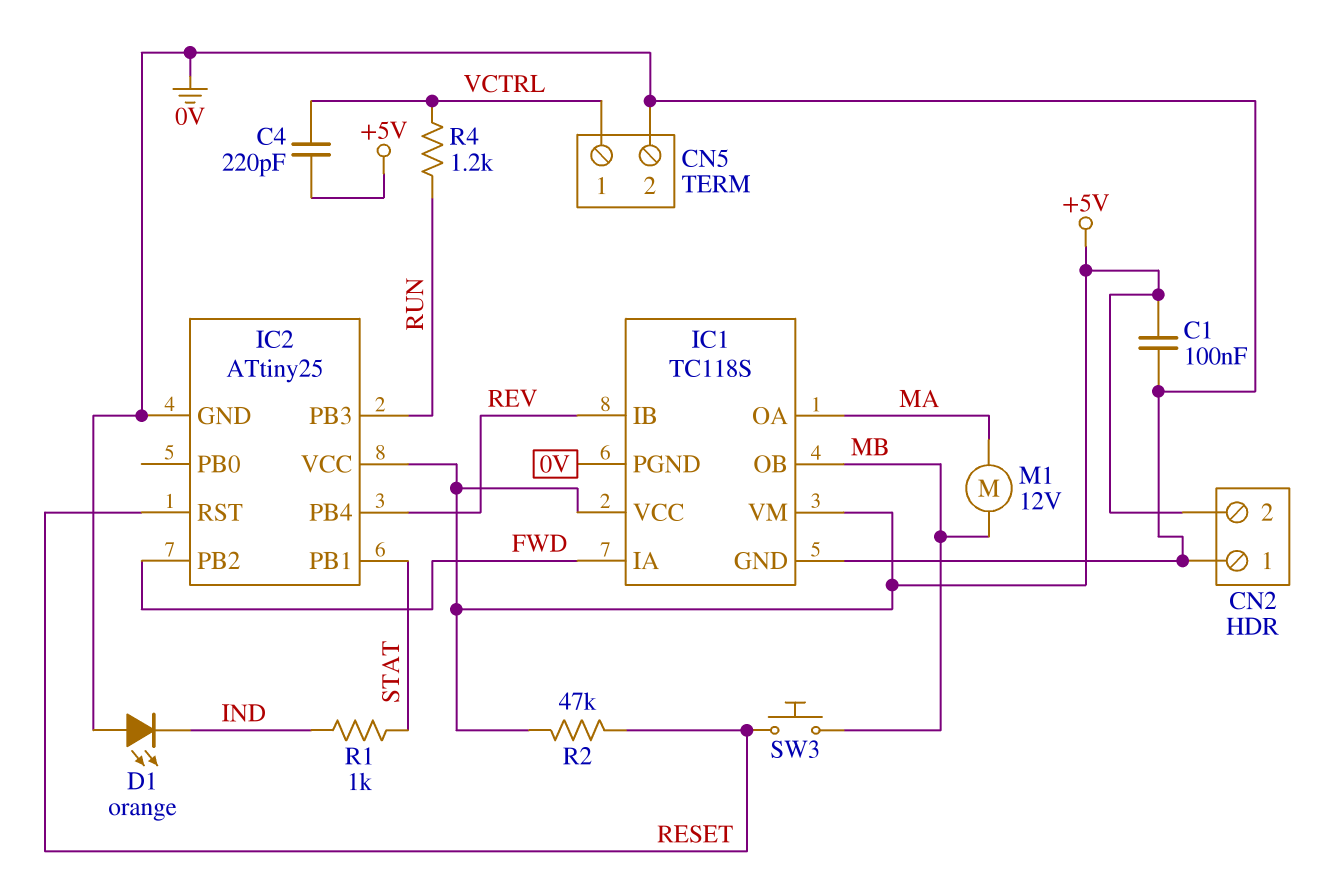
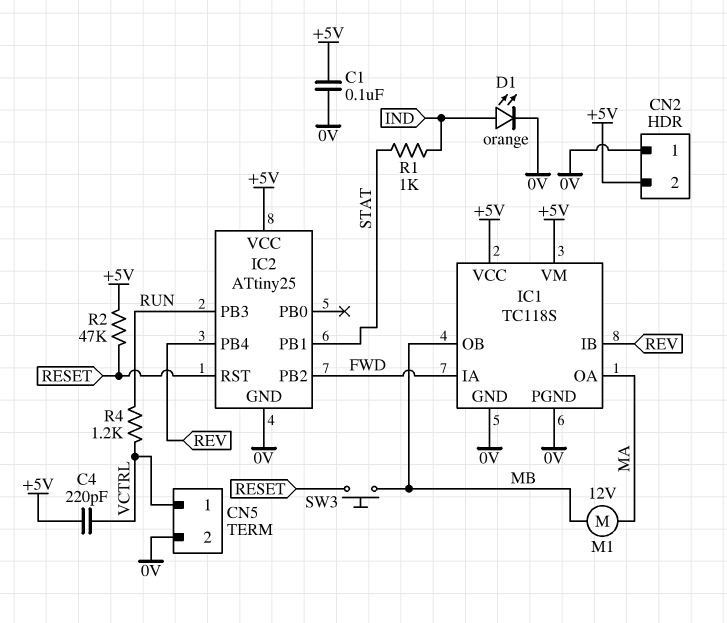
D1: LED orange (A 0V, K IND) -> LED orange (A IND, K 0V)

